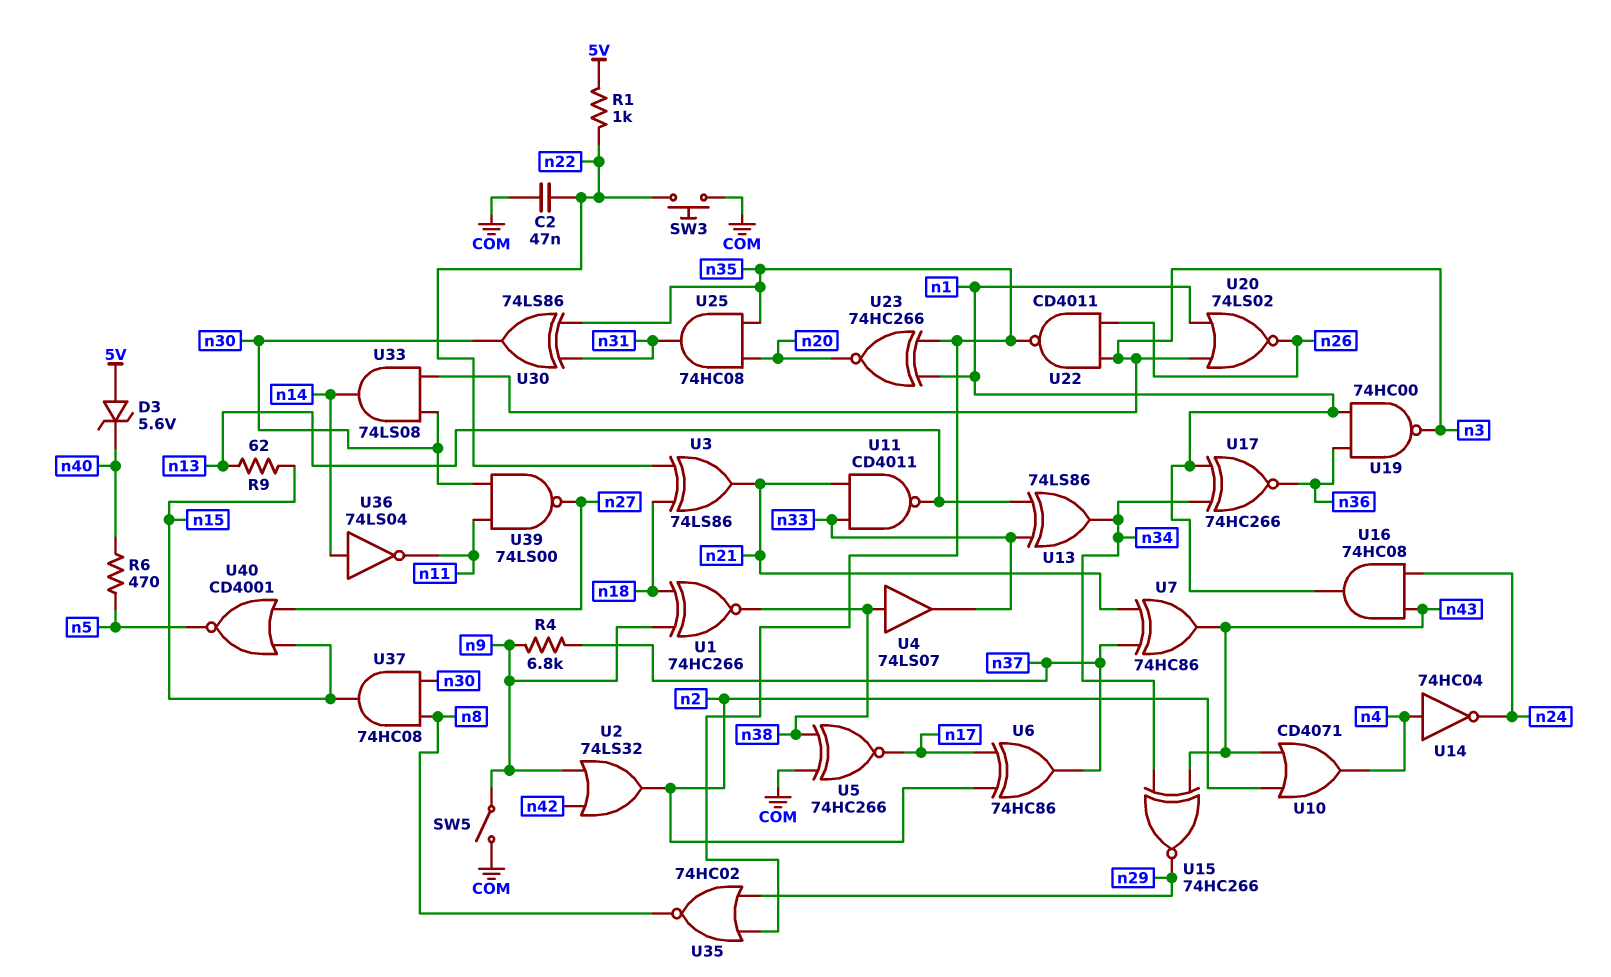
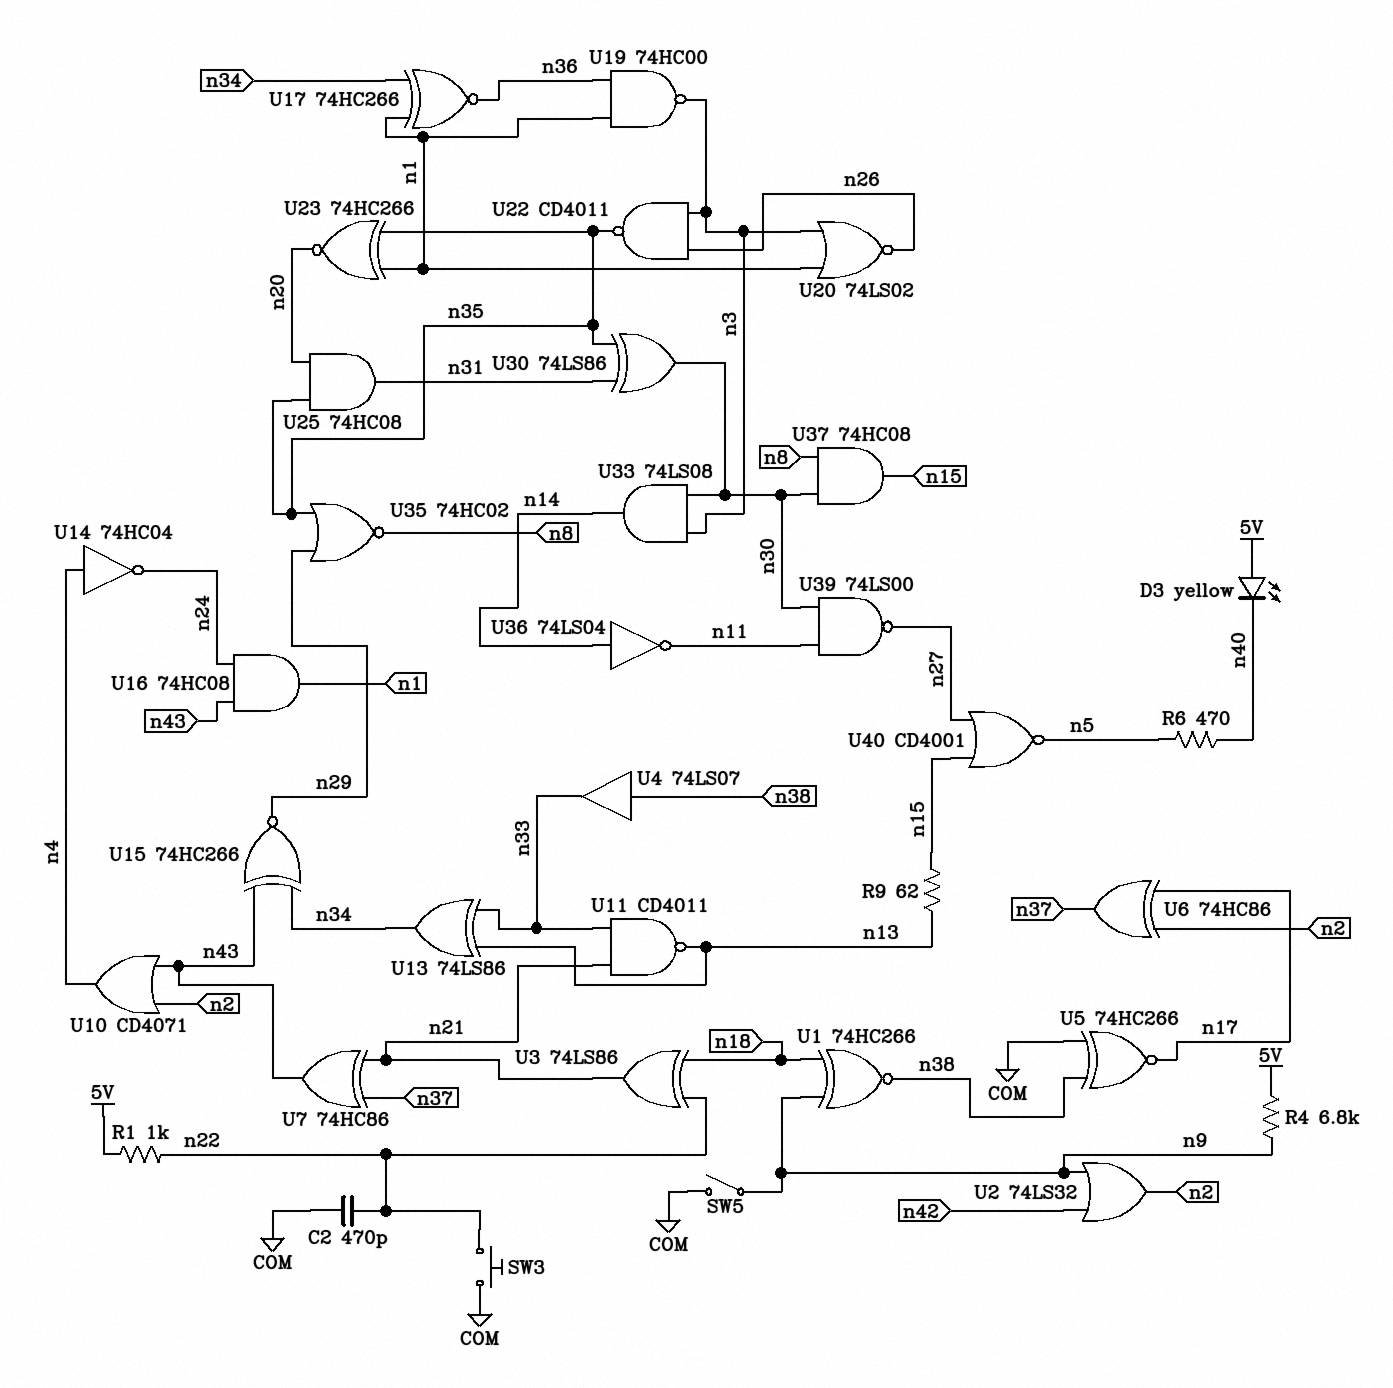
C2: 47nF (COM, n22) -> 470pF (COM, n22)
D3: zener 5.6V (A 5V, K n40) -> LED yellow (A 5V, K n40)
R4: 6.8k (n9, n37) -> 6.8k (5V, n9)

